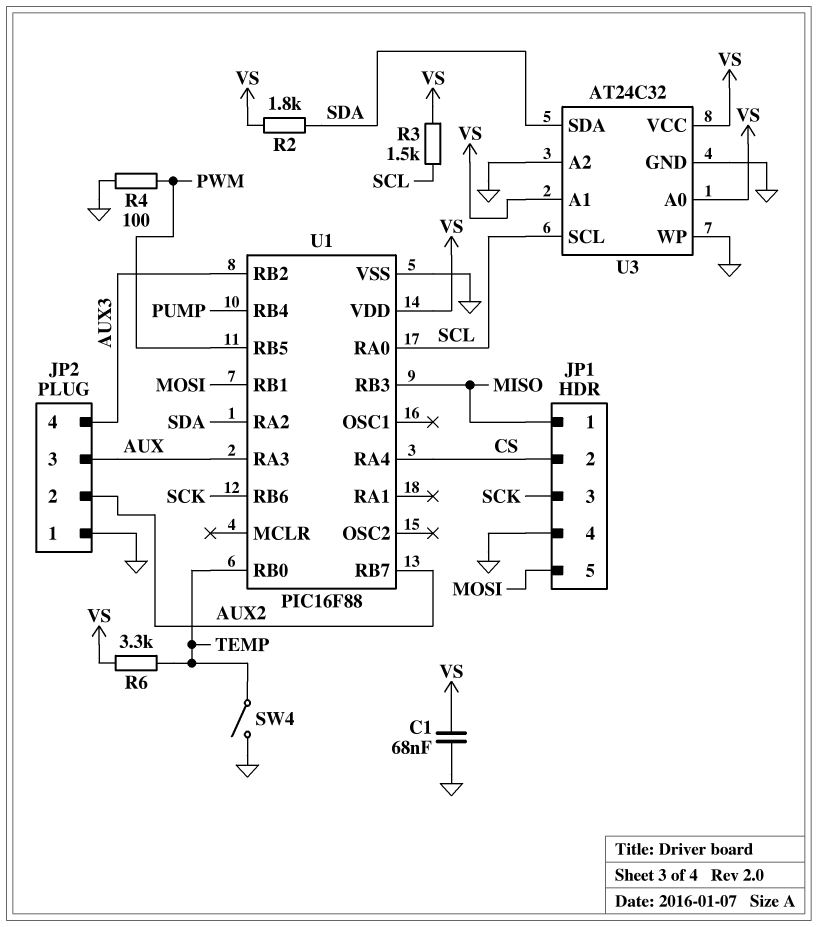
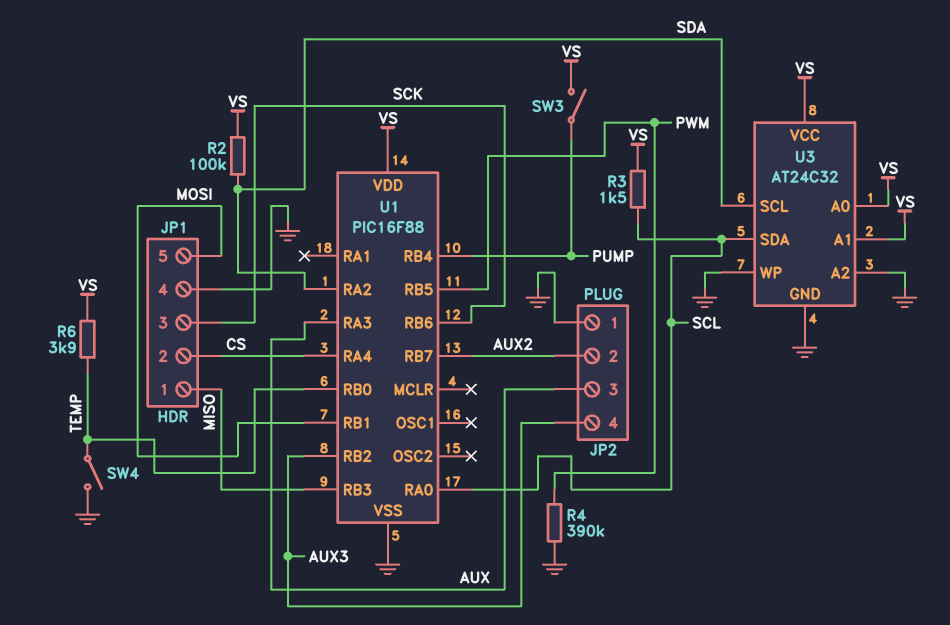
C1: 68nF (GND, VS) -> none
R2: 1.8k (SDA, VS) -> 100k (SDA, VS)
R4: 100 (GND, PWM) -> 390k (GND, PWM)
R6: 3.3k (TEMP, VS) -> 3.9k (TEMP, VS)
SW3: none -> switch (PUMP, VS)
U3 pin SCL: SCL -> SDA
U3 pin SDA: SDA -> SCL

